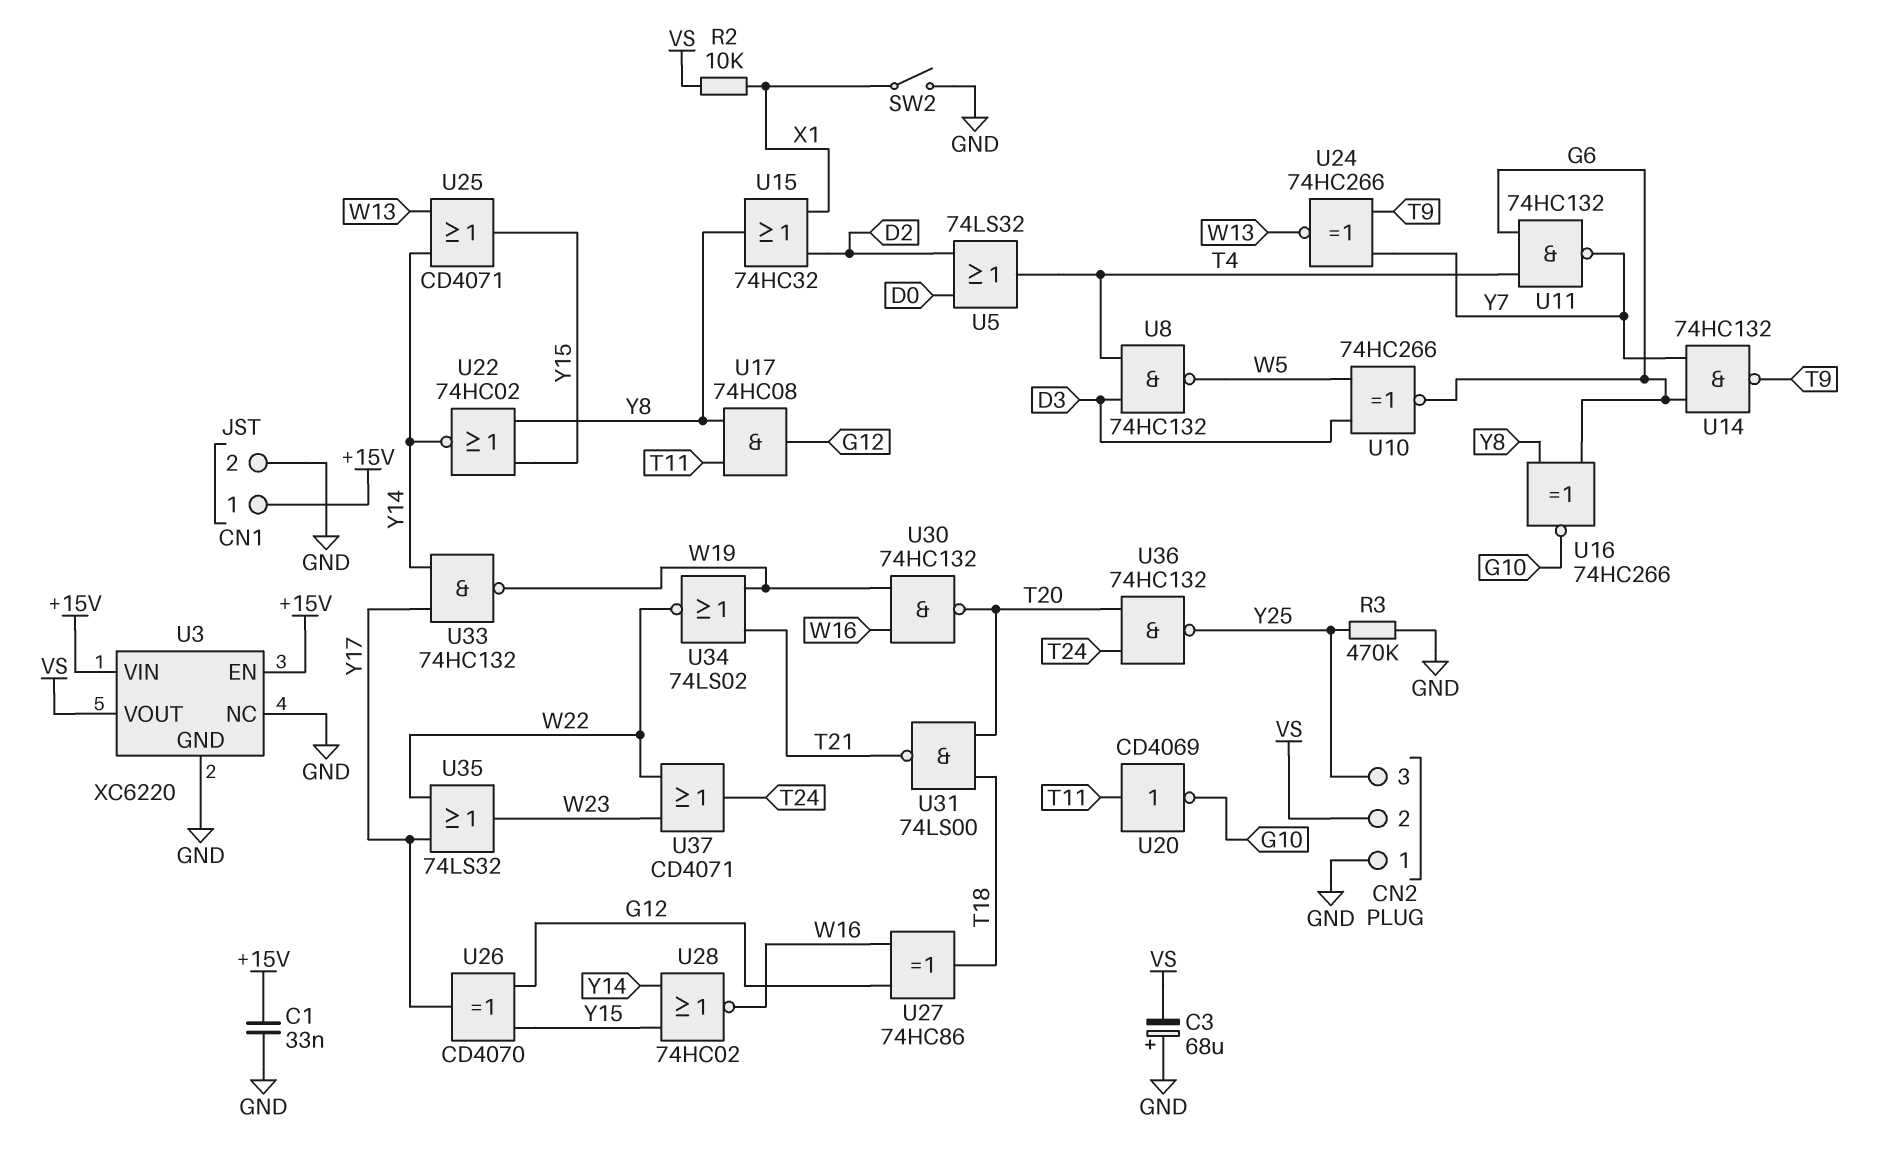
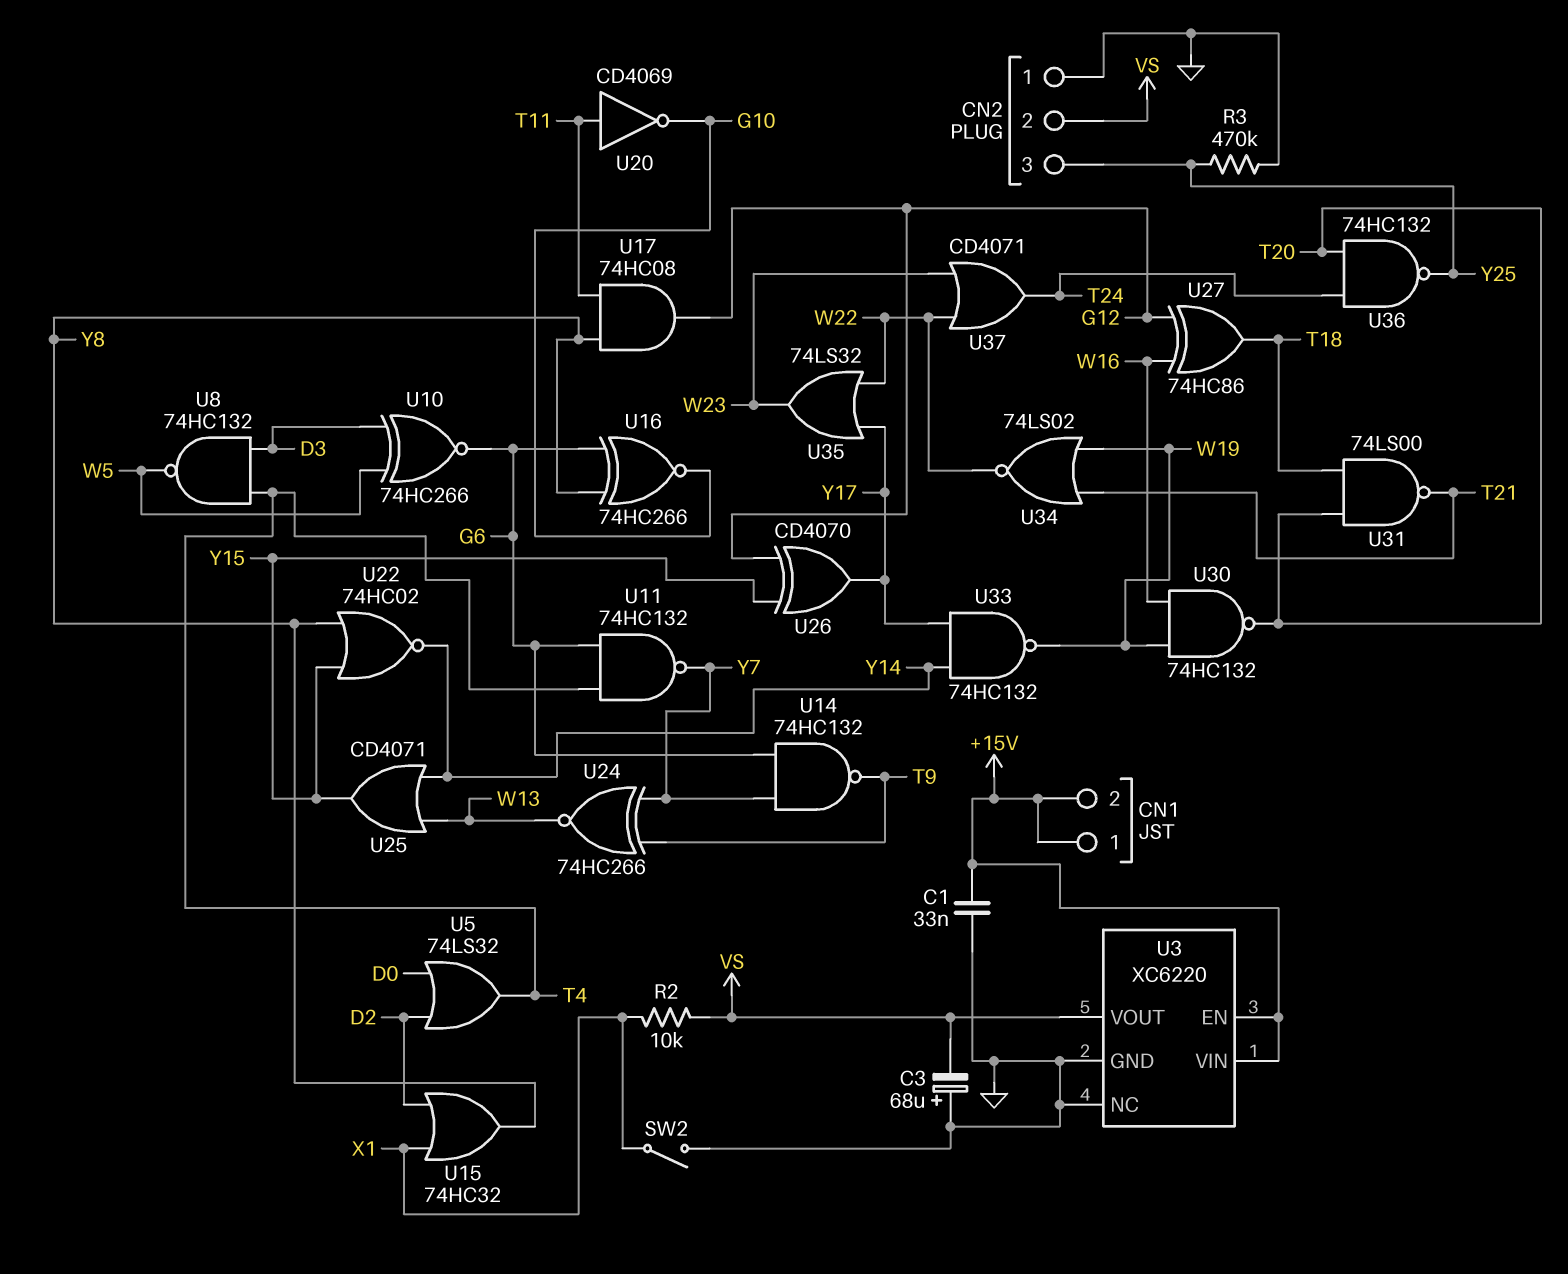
CN1 pin 2: GND -> +15V
U28: NOR 74HC02 (in Y14, in Y15, out W16) -> none

